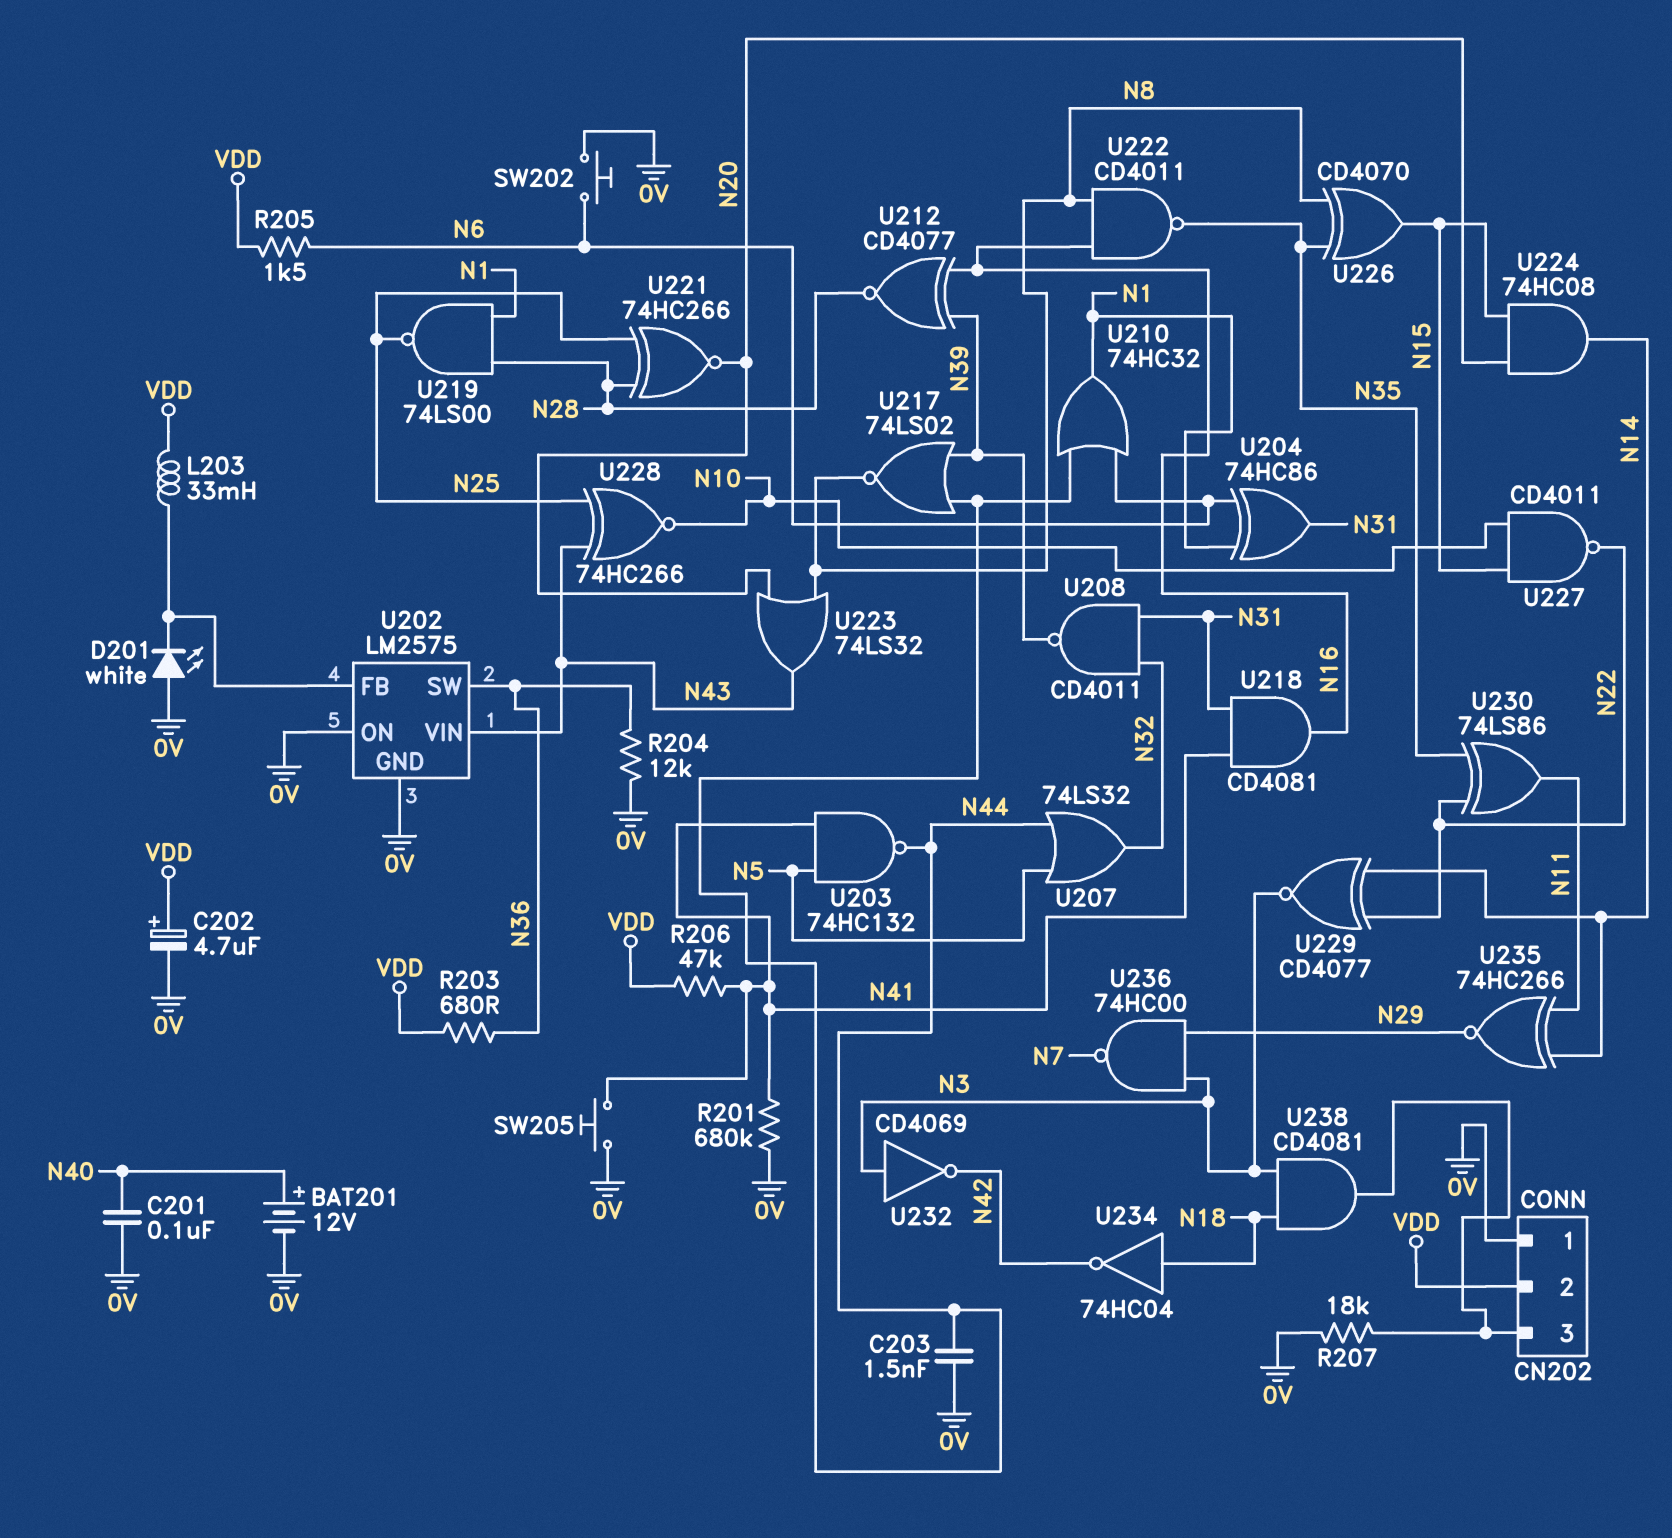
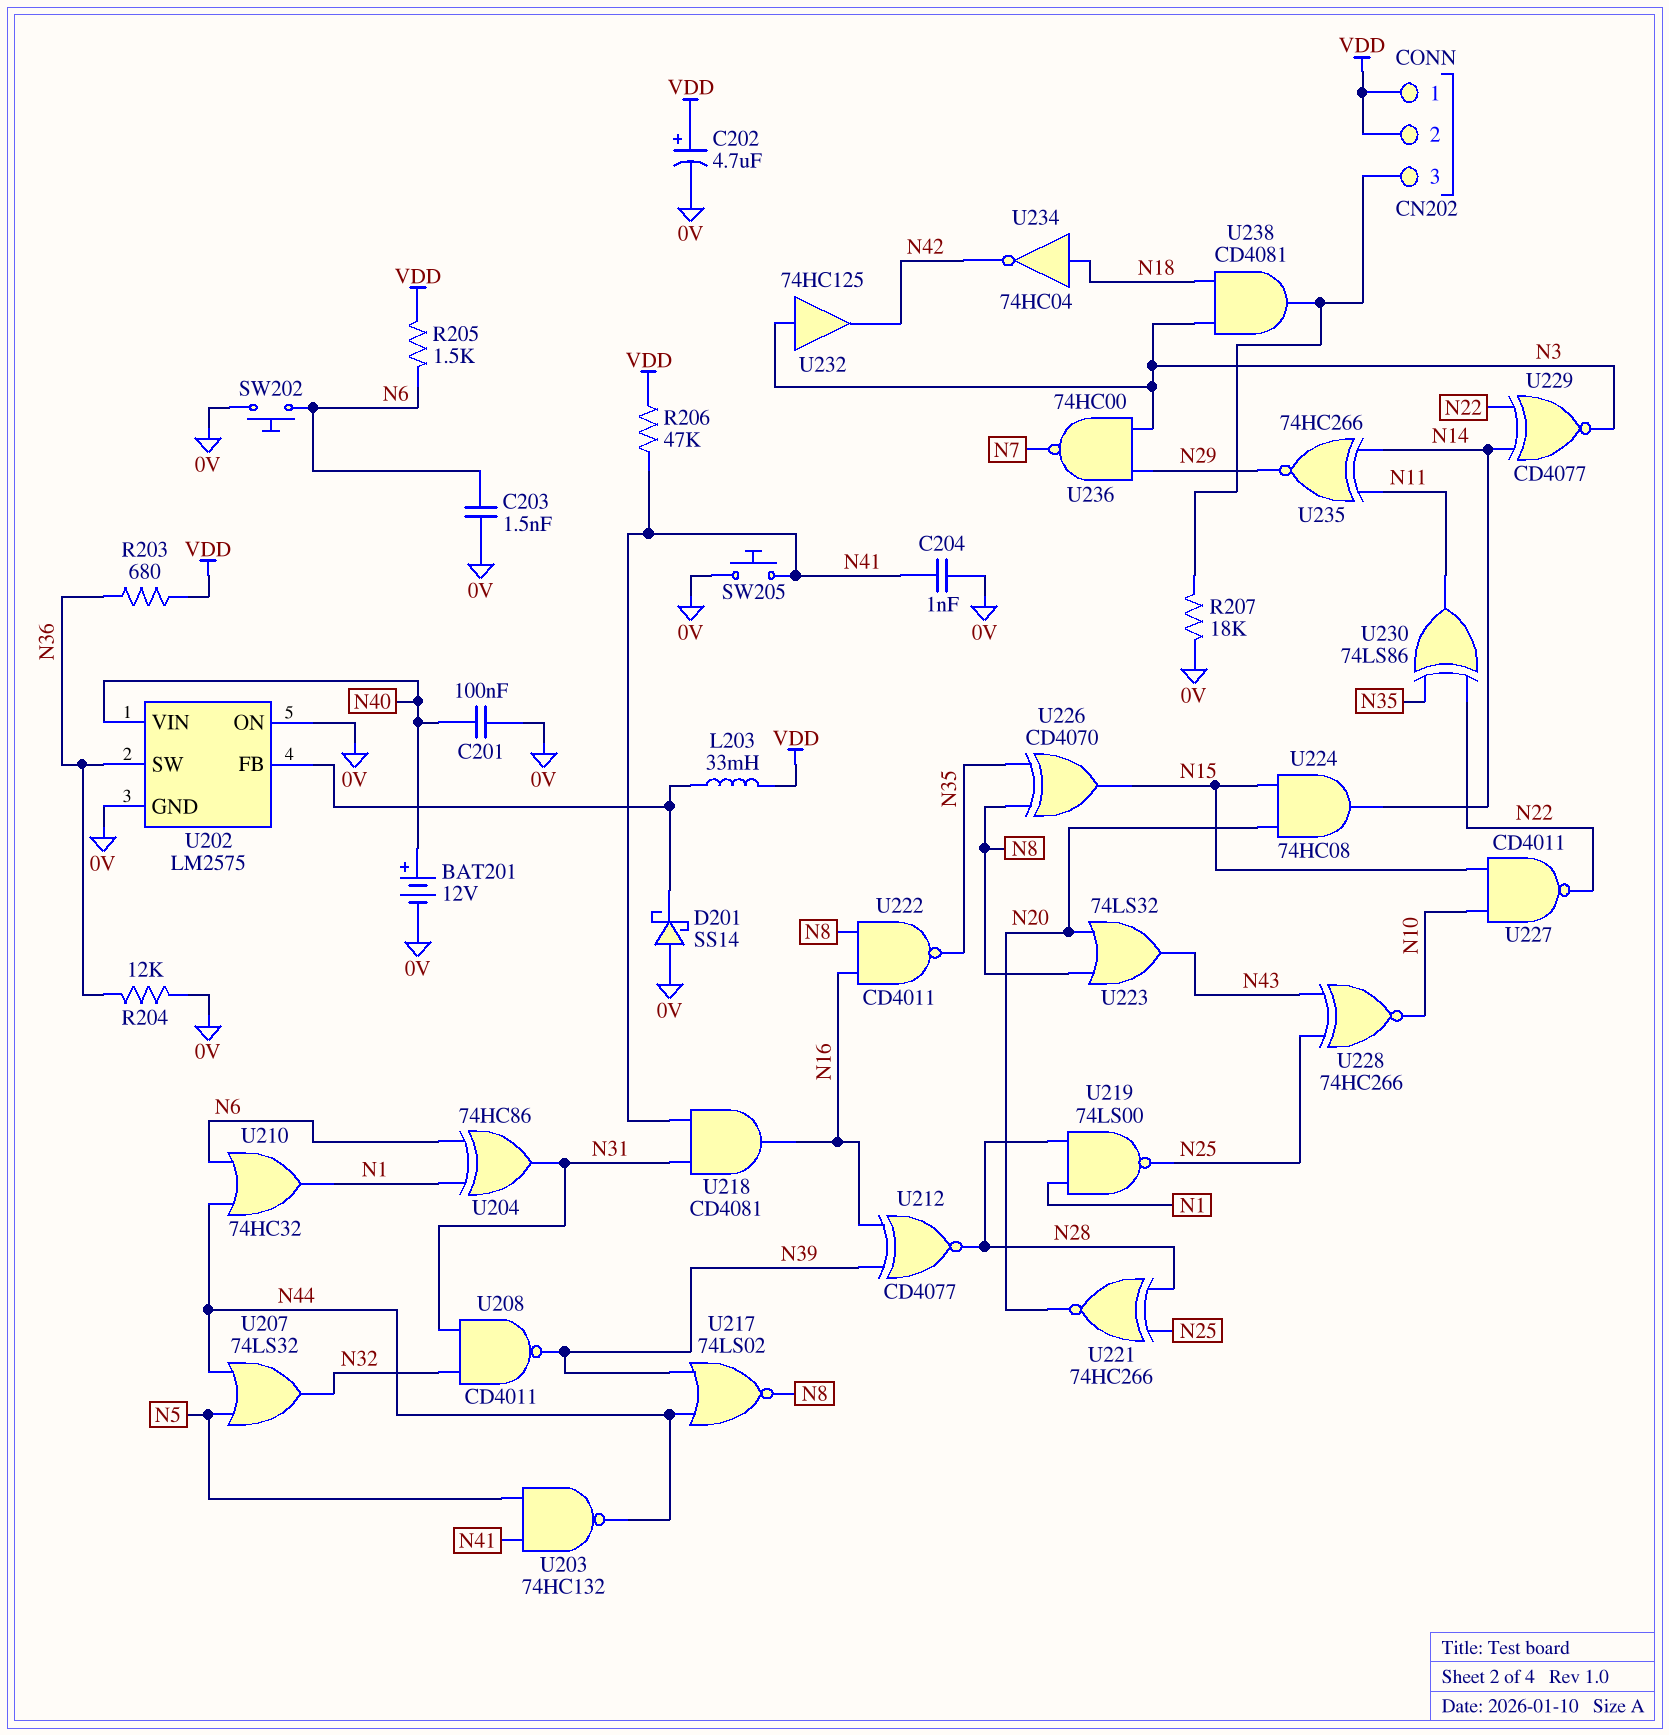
C203: 1.5nF (0V, N44) -> 1.5nF (0V, N6)
C204: none -> 1nF (0V, N41)
CN202 pin 1: 0V -> VDD
D201: LED white (A 0V, K U202/FB) -> schottky SS14 (A 0V, K U202/FB)
R201: 680k (0V, N41) -> none
U202 pin VIN: N43 -> N40
U232: NOT CD4069 (in N3, out N42) -> buffer 74HC125 (in N3, out N42)

